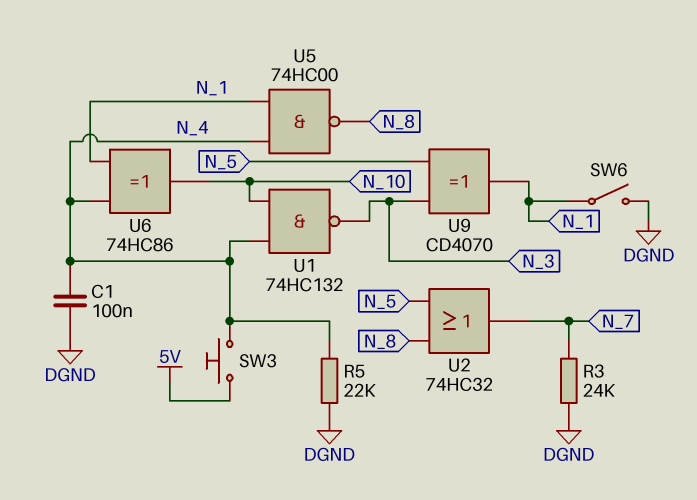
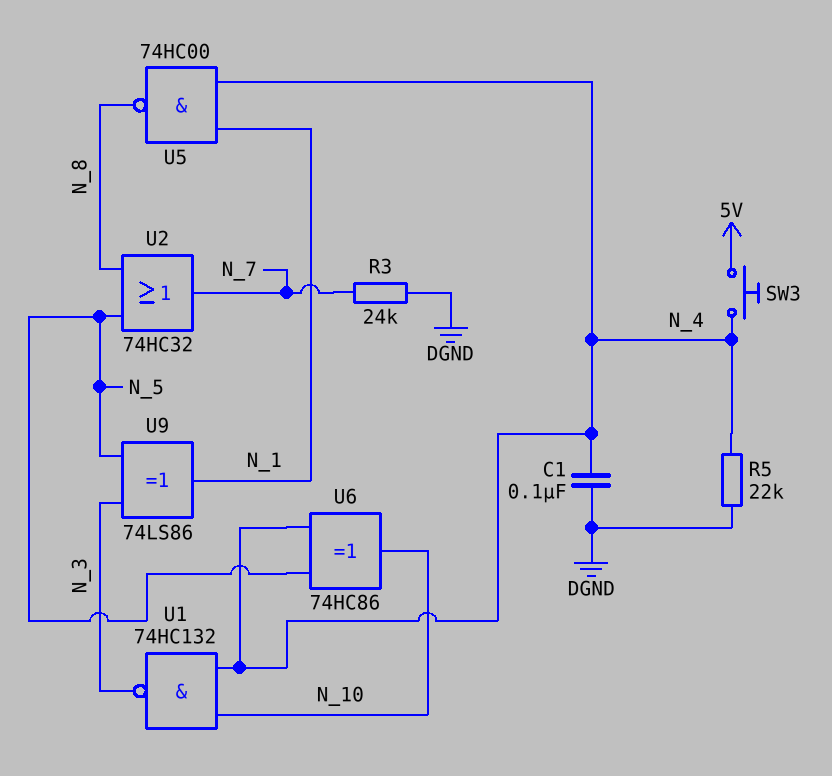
SW6: switch (DGND, N_1) -> none
U6: XOR 74HC86 (in N_1, in N_4, out N_10) -> XOR 74HC86 (in N_4, in N_5, out N_10)
U9: XOR CD4070 (in N_3, in N_5, out N_1) -> XOR 74LS86 (in N_3, in N_5, out N_1)

